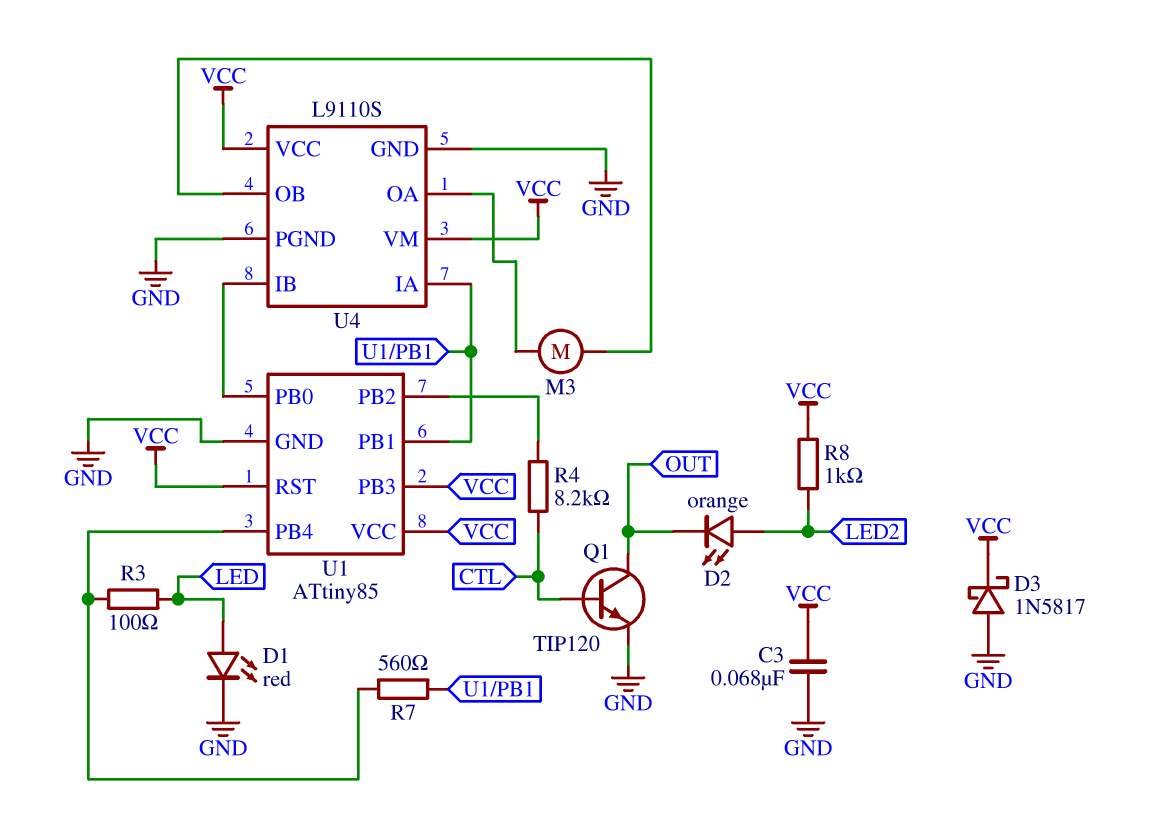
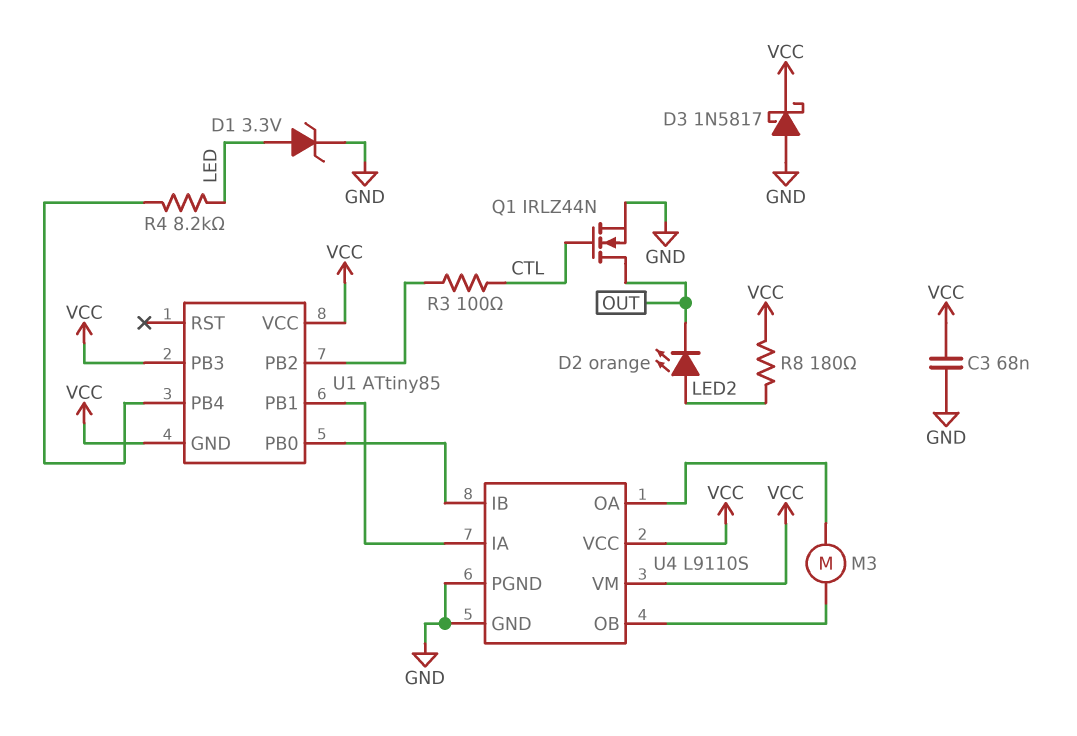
D1: LED red (A LED, K GND) -> zener 3.3V (A LED, K GND)
Q1: NPN TIP120 (B CTL, C OUT, E GND) -> NMOS IRLZ44N (G CTL, D OUT, S GND)
R3: 100 (LED, U1/PB4) -> 100 (CTL, U1/PB2)
R4: 8.2k (CTL, U1/PB2) -> 8.2k (LED, U1/PB4)
R7: 560 (U1/PB1, U1/PB4) -> none
R8: 1k (LED2, VCC) -> 180 (LED2, VCC)
U1 pin GND: GND -> VCC
U1 pin RST: VCC -> none

